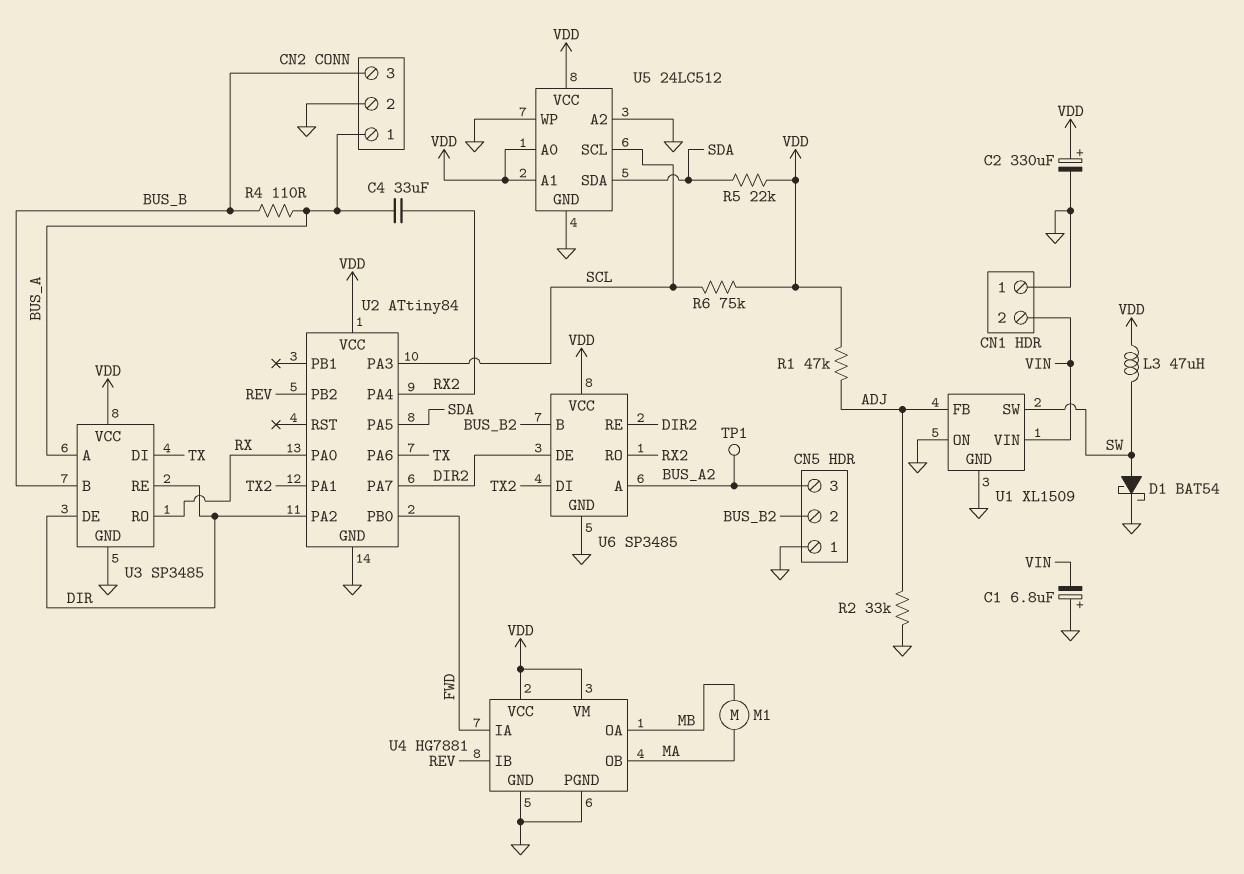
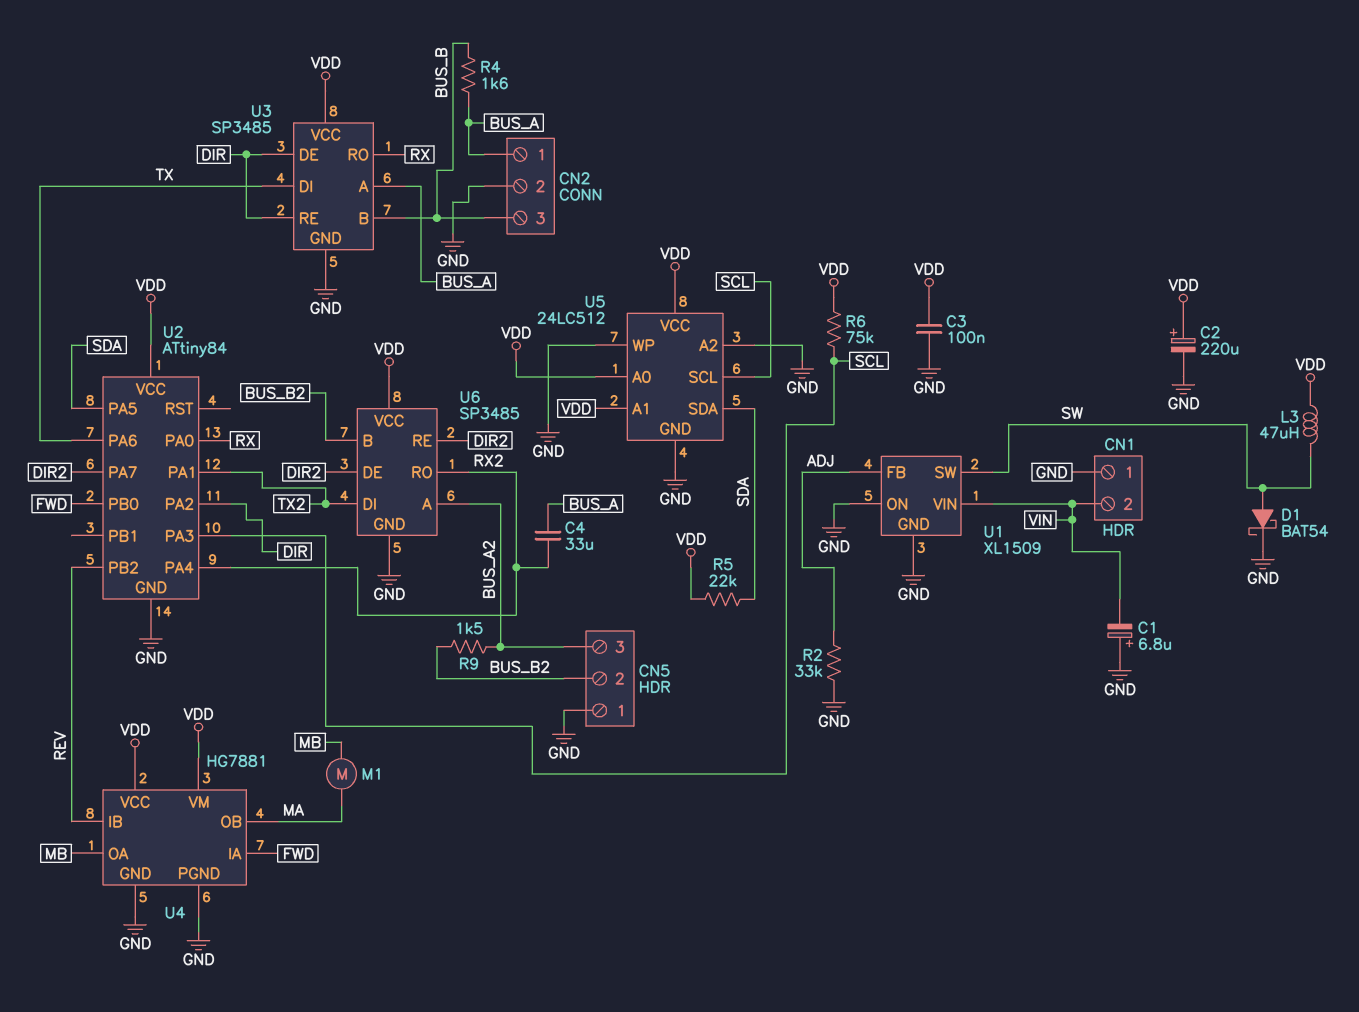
C2: 330uF (plus VDD, minus GND) -> 220uF (plus VDD, minus GND)
C3: none -> 100nF (GND, VDD)
R1: 47k (ADJ, VDD) -> none
R4: 110 (BUS_A, BUS_B) -> 1.6k (BUS_A, BUS_B)
R9: none -> 1.5k (BUS_A2, BUS_B2)
TP1: test point (BUS_A2) -> none

